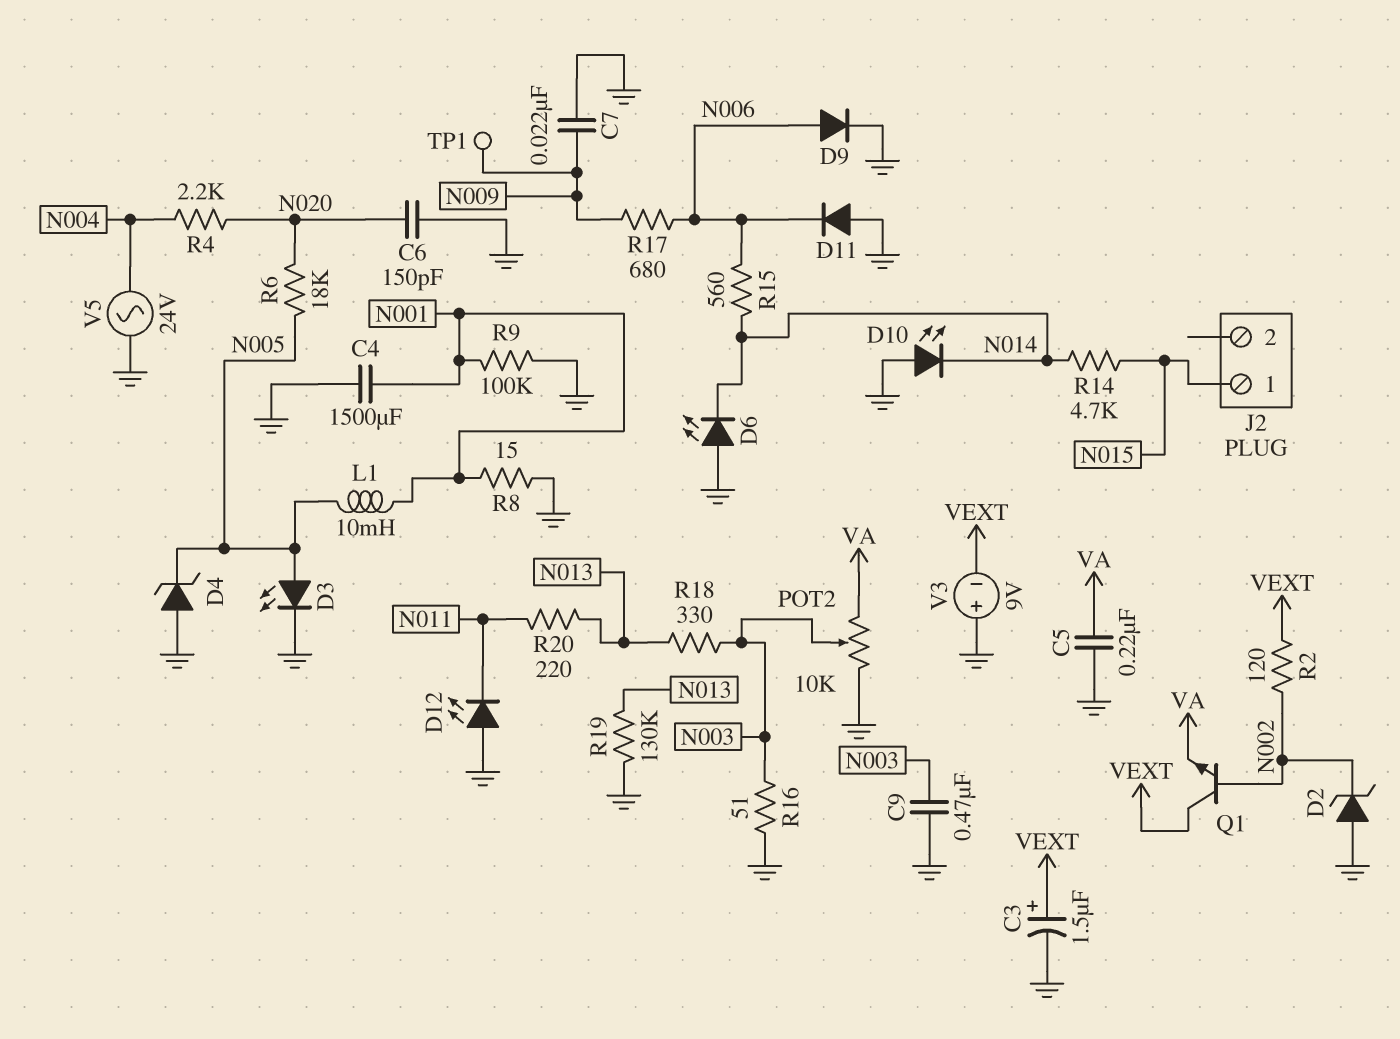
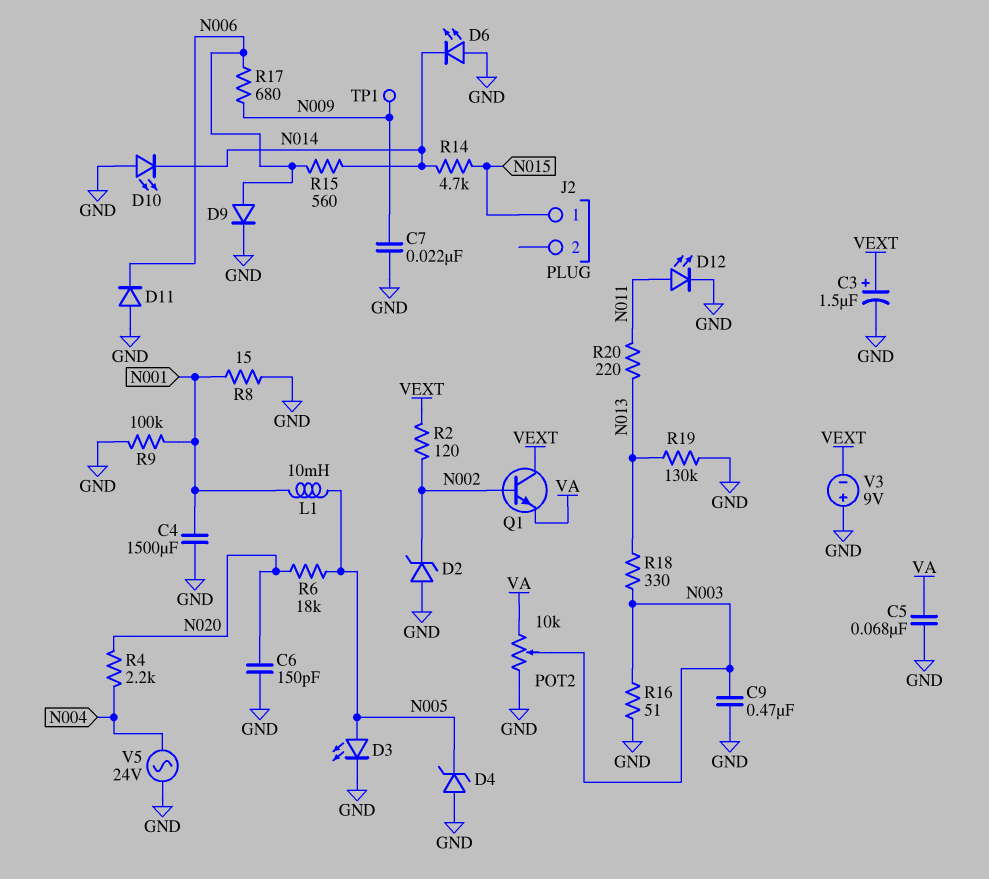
C5: 220nF (GND, VA) -> 68nF (GND, VA)
D12: LED (A GND, K N011) -> LED (A N011, K GND)

